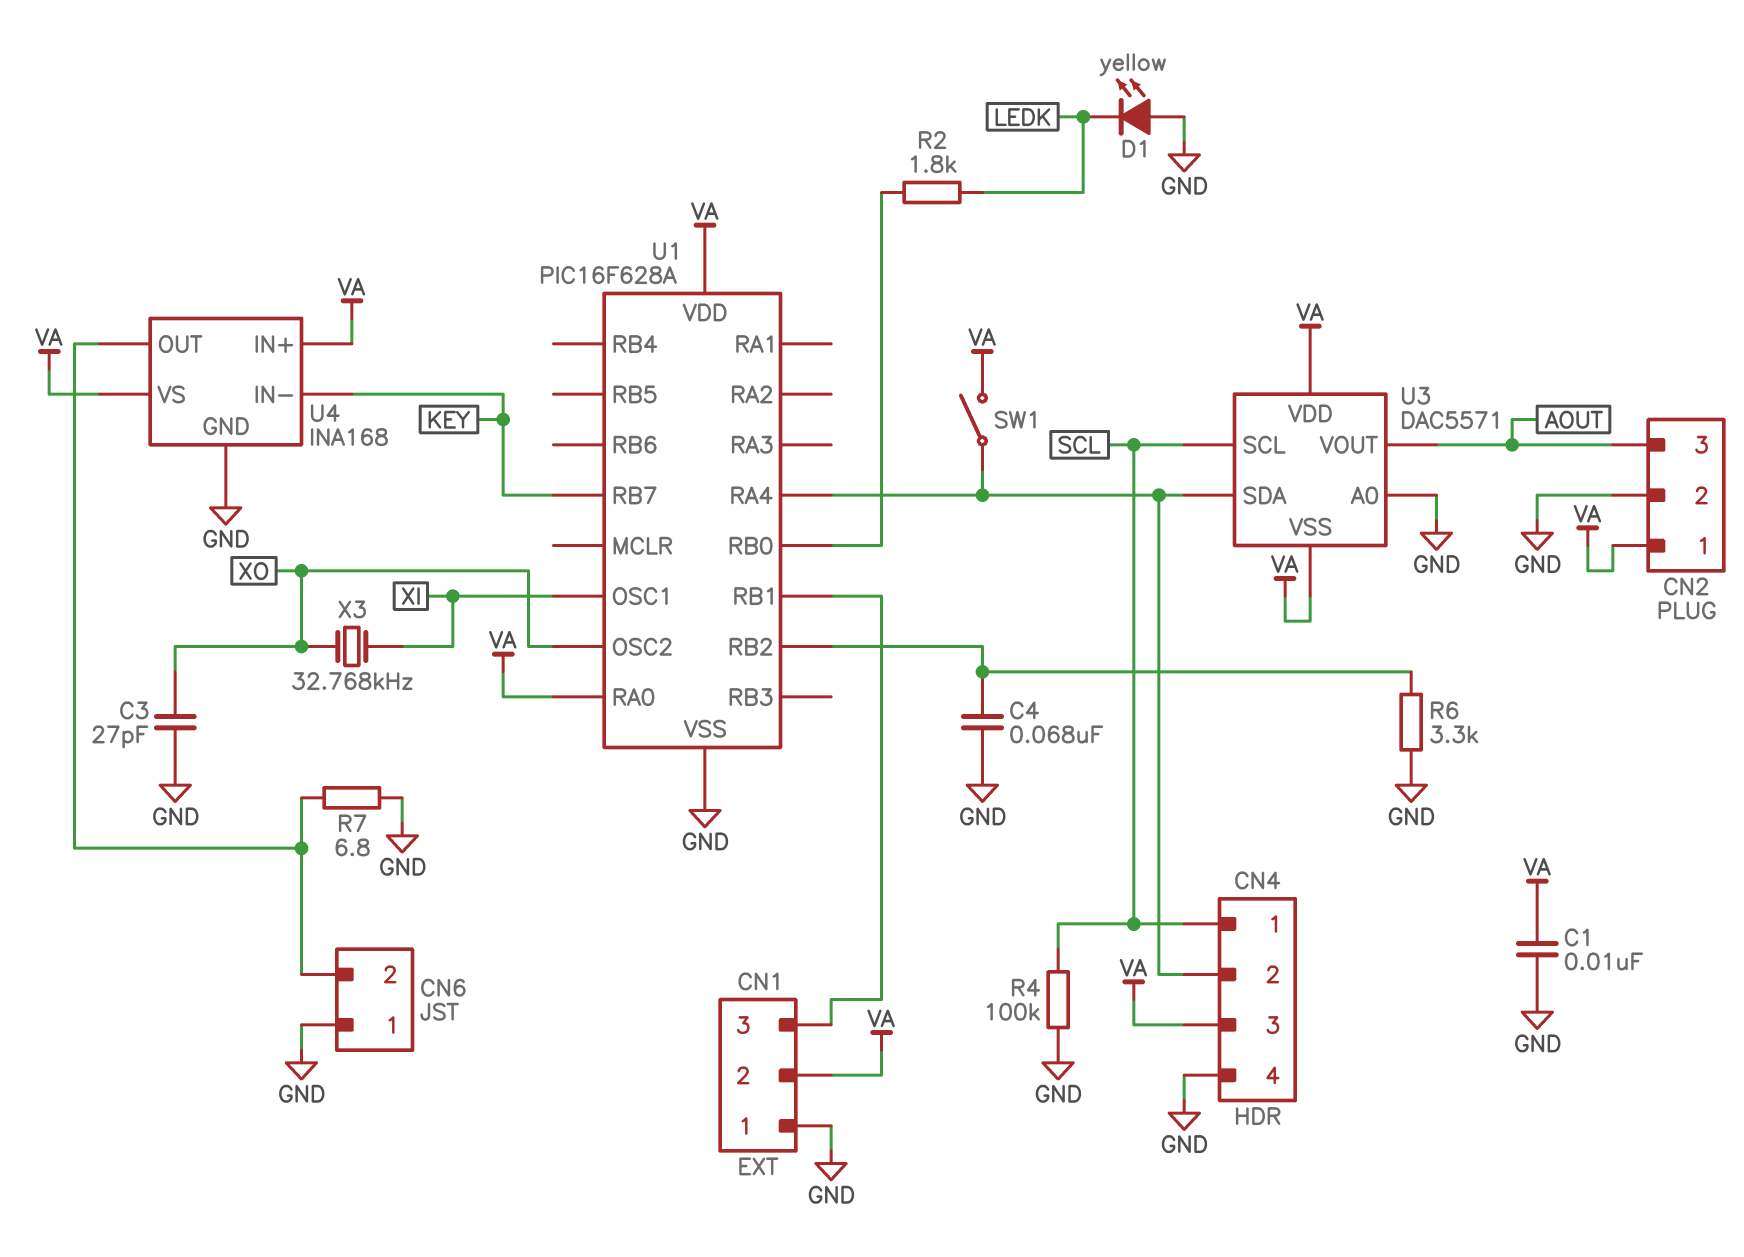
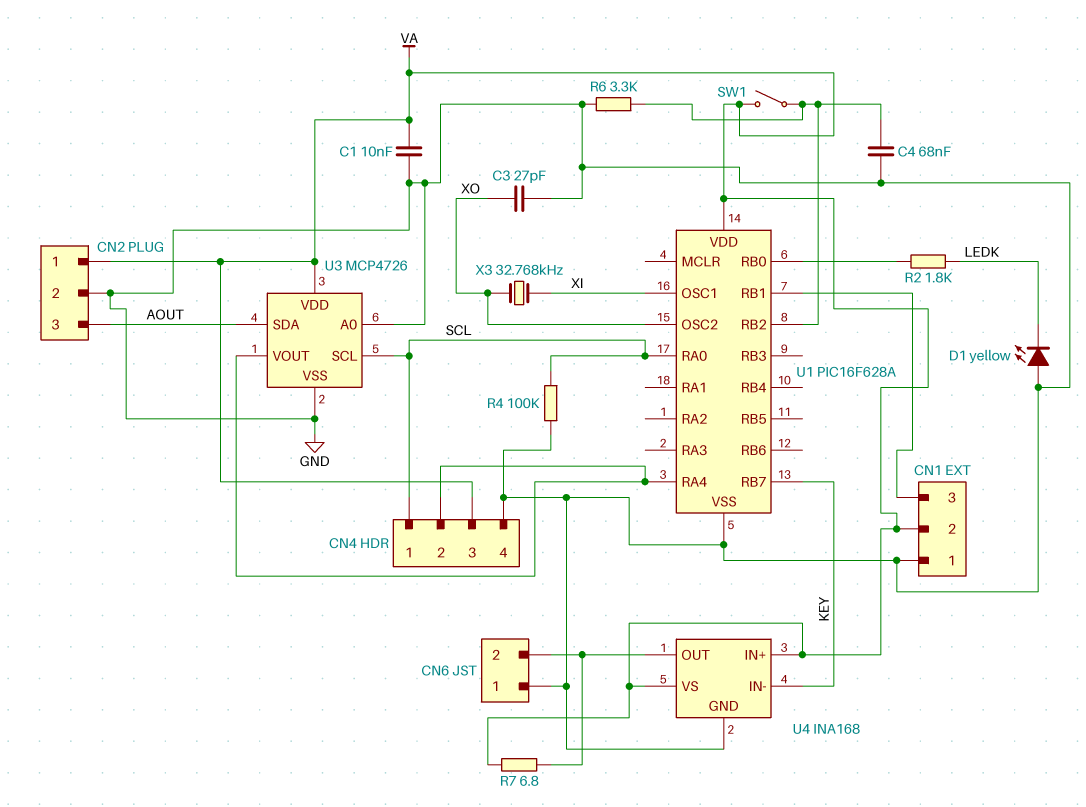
R7: 6.8 (CN6/2, GND) -> 6.8 (CN6/2, VA)
SW1: switch (CN4/2, VA) -> switch (U1/RB2, VA)
U1 pin RA0: VA -> SCL
U3: DAC5571 -> MCP4726
U3 pin SDA: CN4/2 -> AOUT
U3 pin VOUT: AOUT -> CN4/2
U3 pin VSS: VA -> GND

